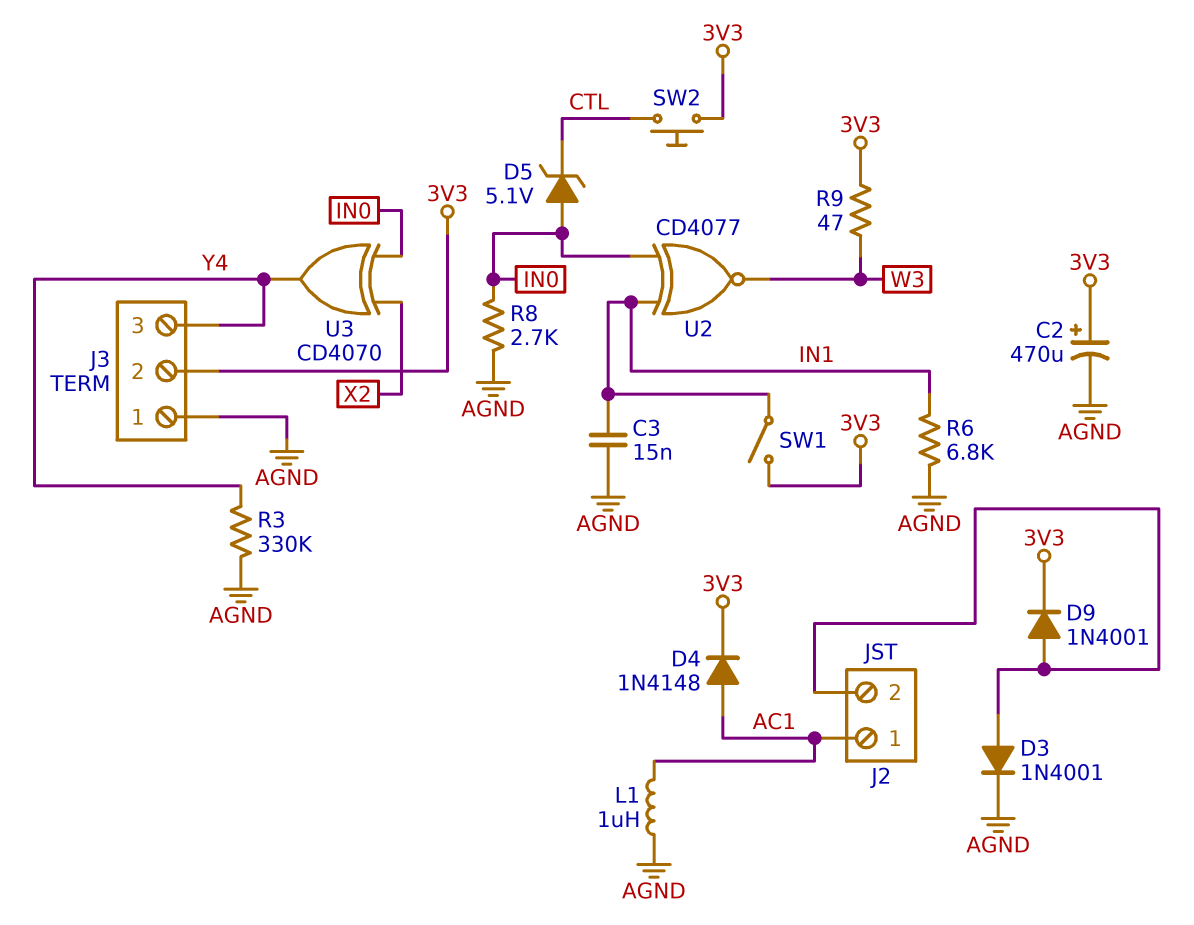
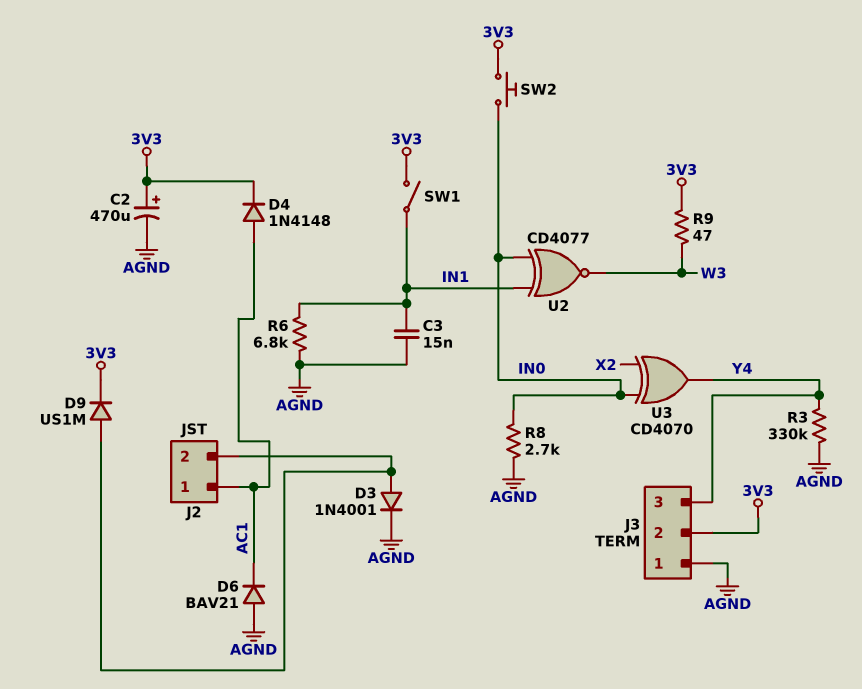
D5: zener 5.1V (A IN0, K CTL) -> none
D6: none -> diode BAV21 (A AGND, K AC1)
D9: diode 1N4001 (A J2/2, K 3V3) -> diode US1M (A J2/2, K 3V3)
L1: 1uH (AC1, AGND) -> none
SW2: button (3V3, CTL) -> button (3V3, IN0)

